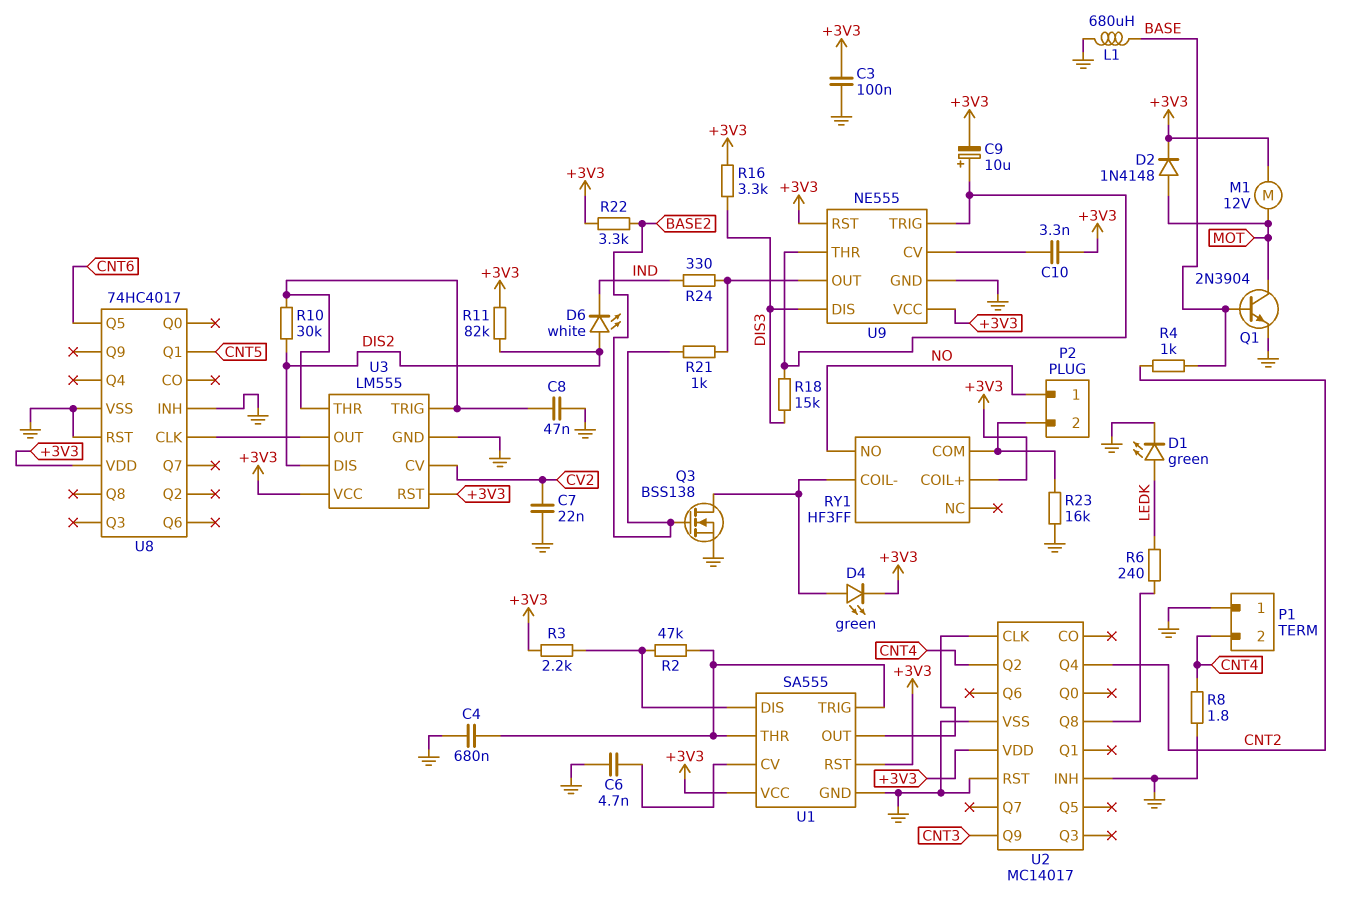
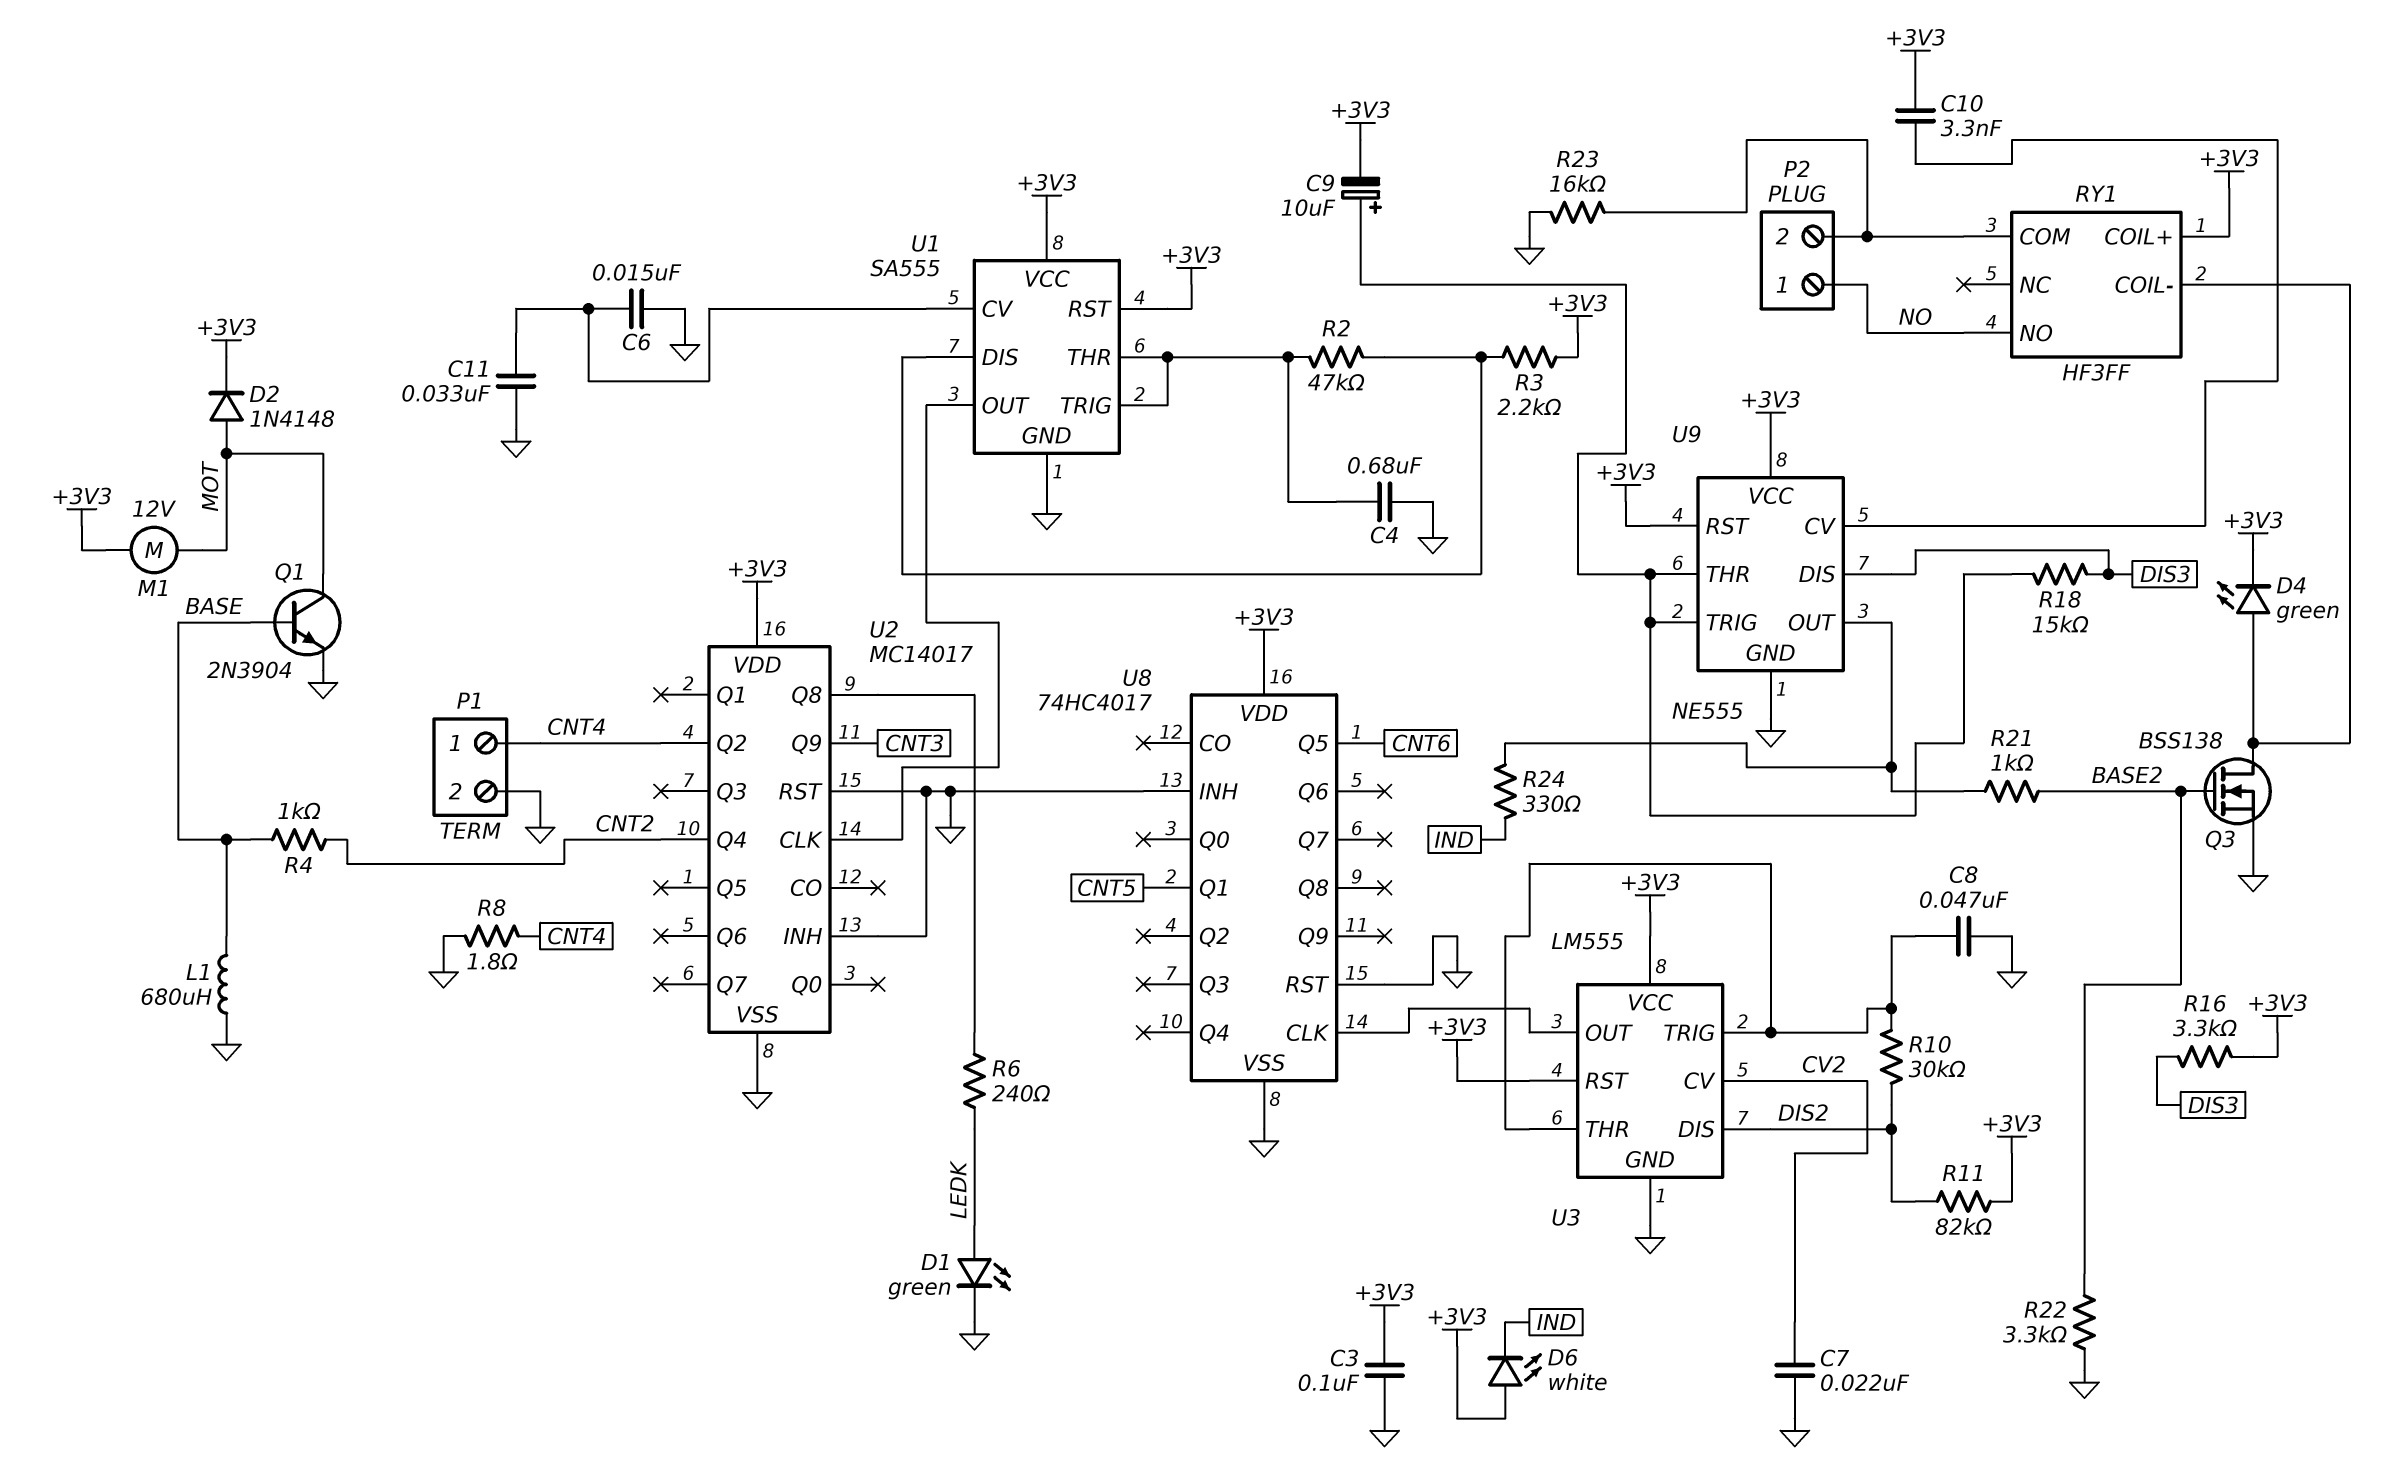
C6: 4.7nF (GND, U1/CV) -> 15nF (GND, U1/CV)
C11: none -> 33nF (GND, U1/CV)
D6: LED white (A DIS2, K IND) -> LED white (A +3V3, K IND)
P1 pin 1: GND -> CNT4
P1 pin 2: CNT4 -> GND
R22: 3.3k (+3V3, BASE2) -> 3.3k (BASE2, GND)

